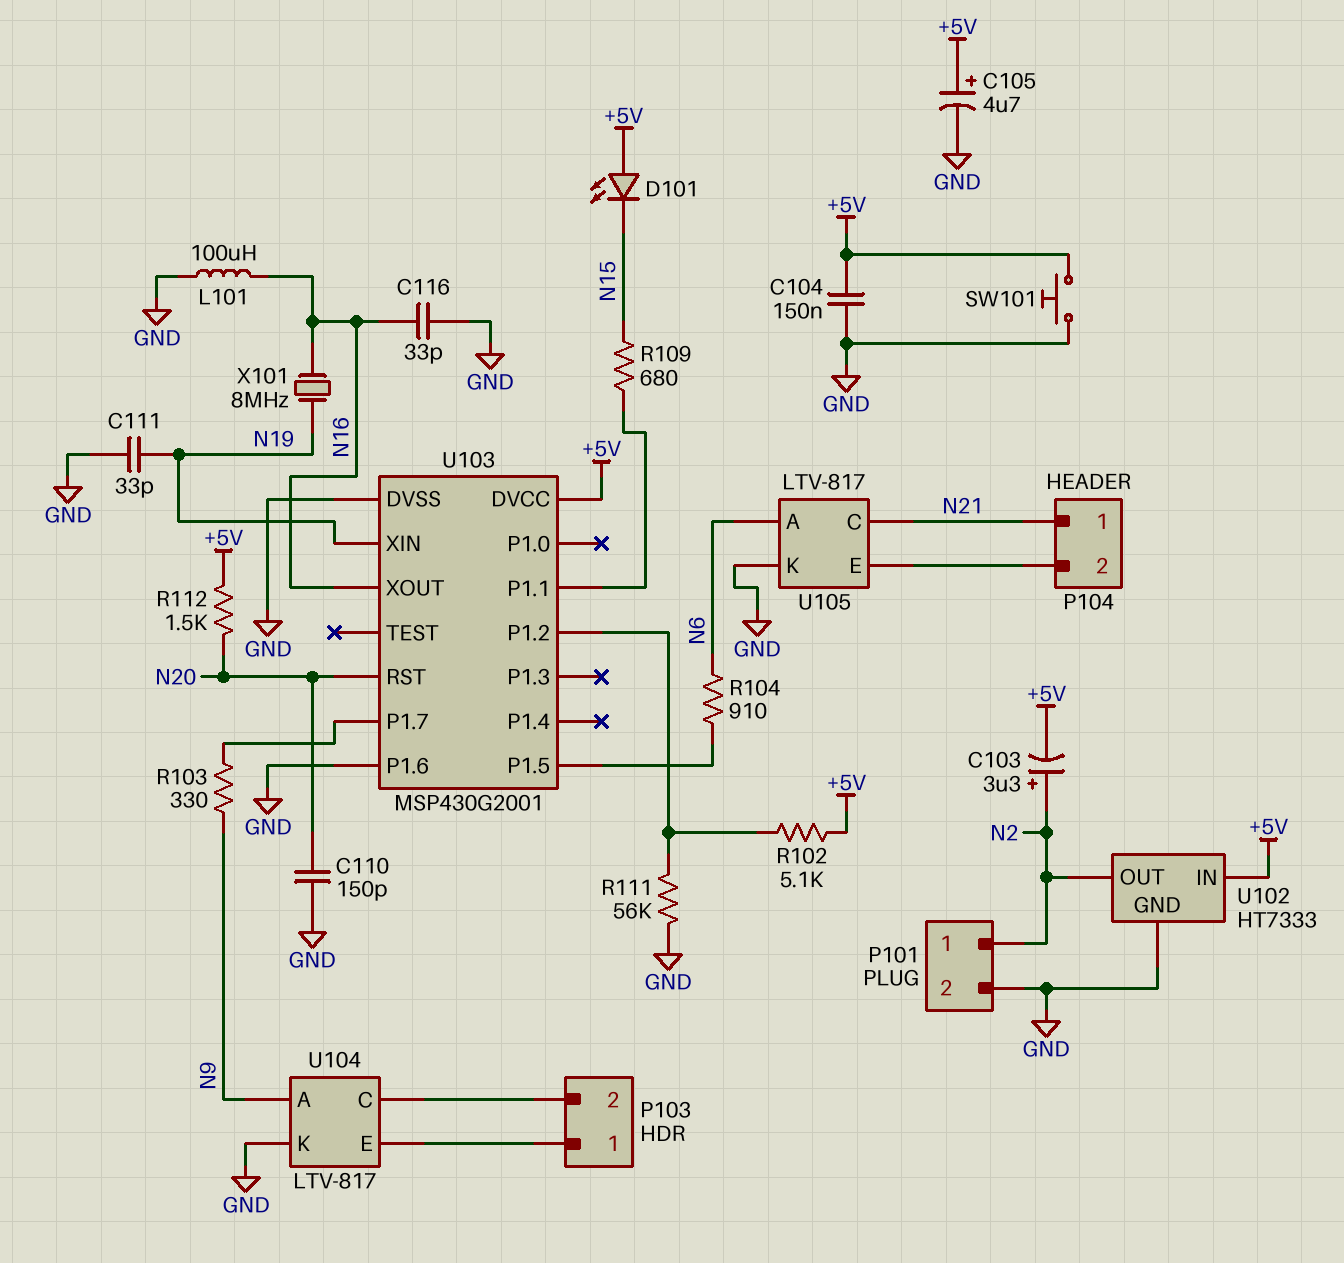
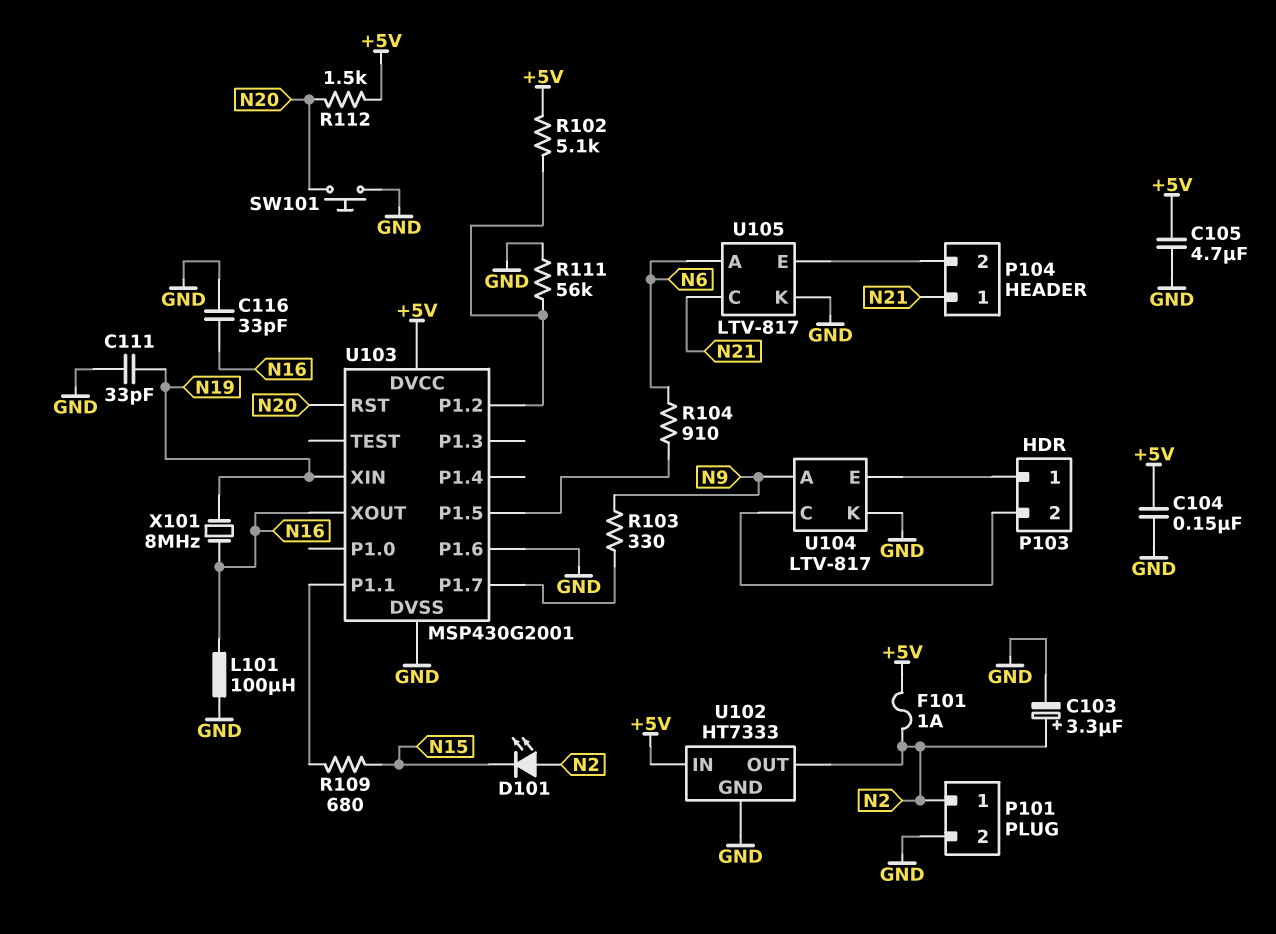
C103: 3.3uF (plus N2, minus +5V) -> 3.3uF (plus N2, minus GND)
C105: 4.7uF (plus +5V, minus GND) -> 4.7uF (+5V, GND)
C110: 150pF (GND, N20) -> none
D101: LED (A +5V, K N15) -> LED (A N2, K N15)
F101: none -> 1A (+5V, N2)
SW101: button (+5V, GND) -> button (GND, N20)

